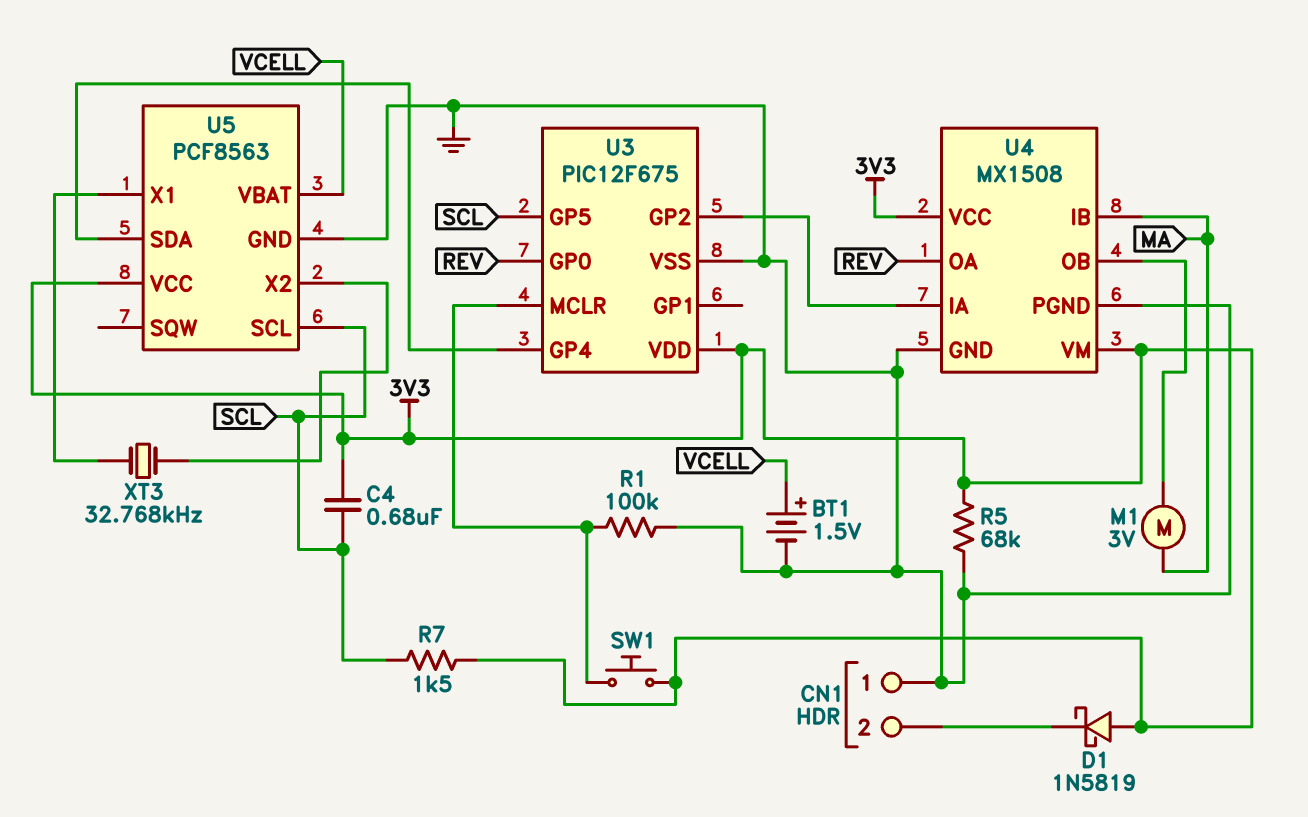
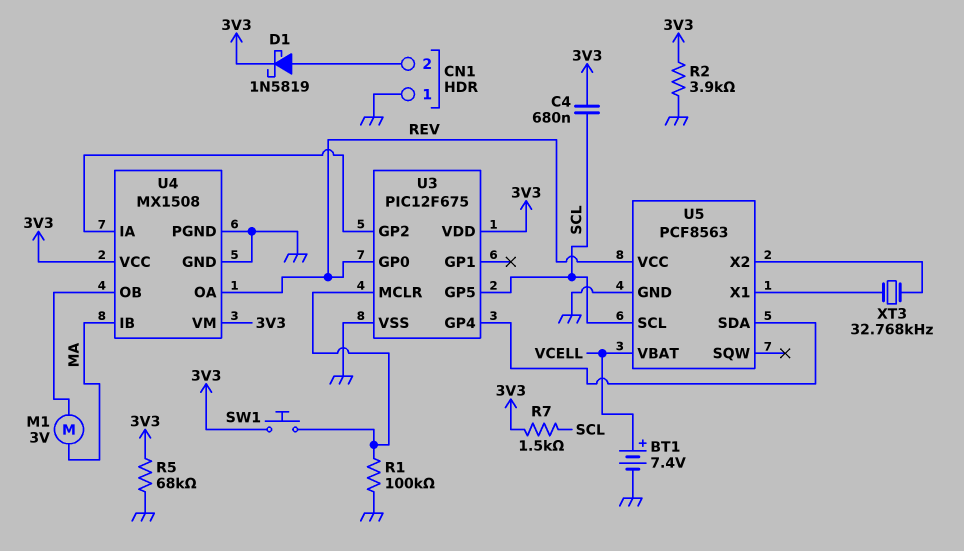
BT1: 1.5V (plus VCELL, minus GND) -> 7.4V (plus VCELL, minus GND)
D1: schottky 1N5819 (A 3V3, K CN1/2) -> schottky 1N5819 (A CN1/2, K 3V3)
R2: none -> 3.9k (3V3, GND)
U5 pin VCC: 3V3 -> REV

